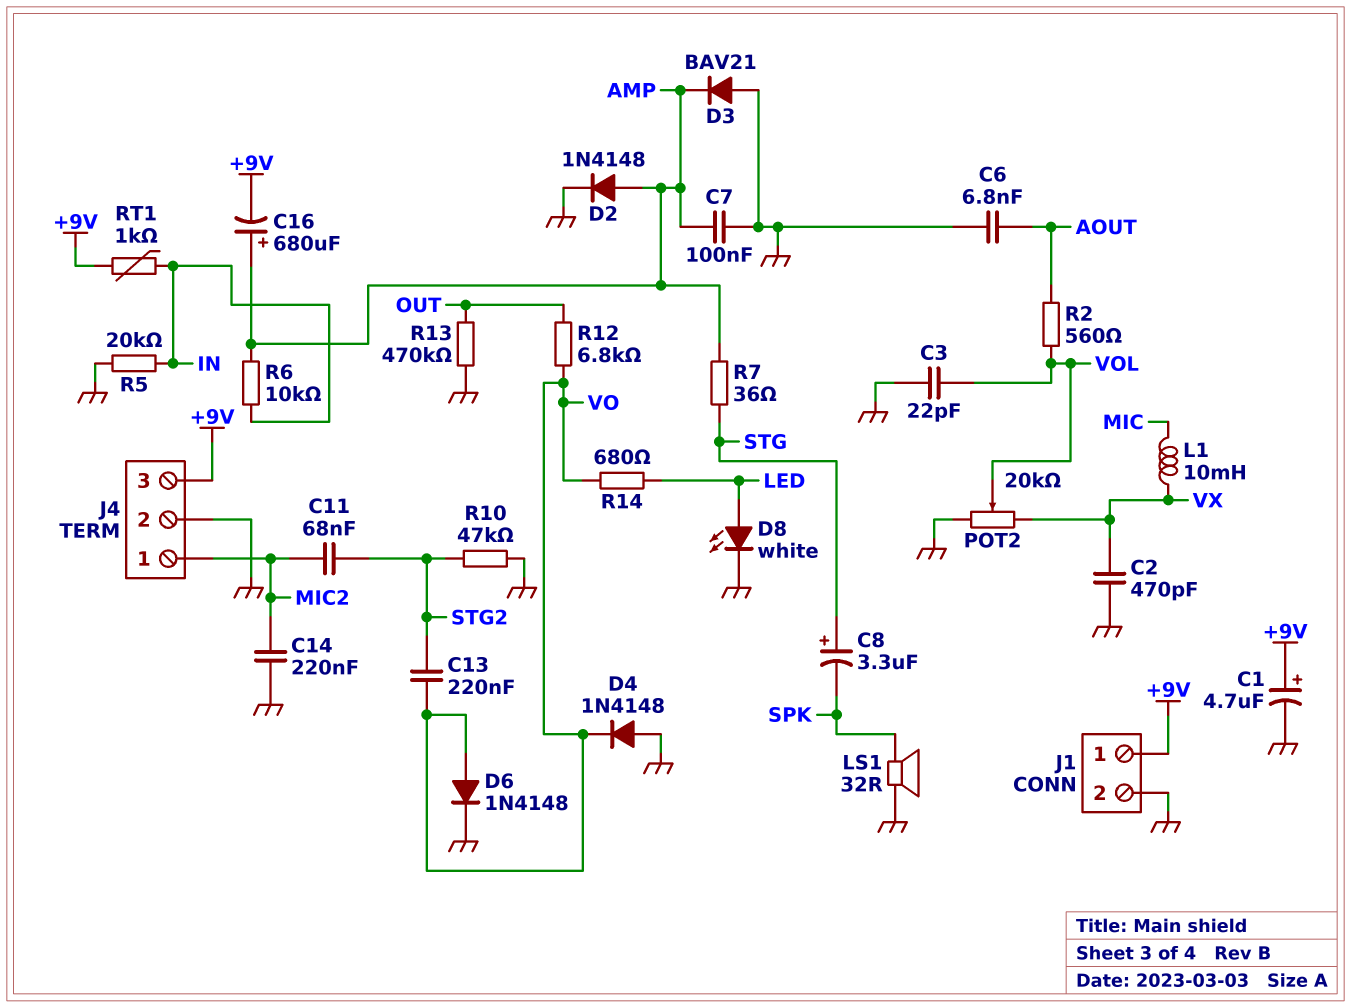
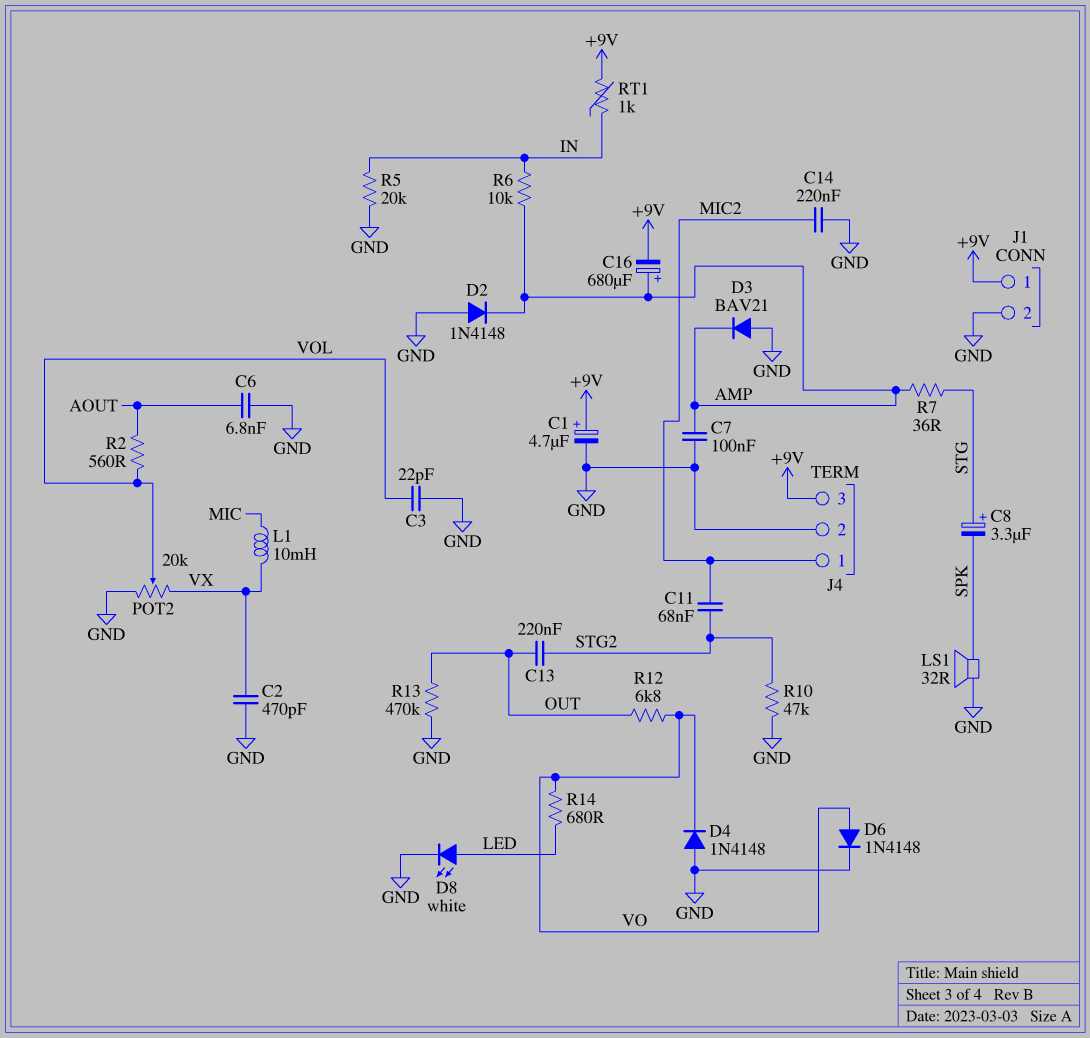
C13: 220nF (STG2, VO) -> 220nF (OUT, STG2)
D2: diode 1N4148 (A AMP, K GND) -> diode 1N4148 (A GND, K AMP)

